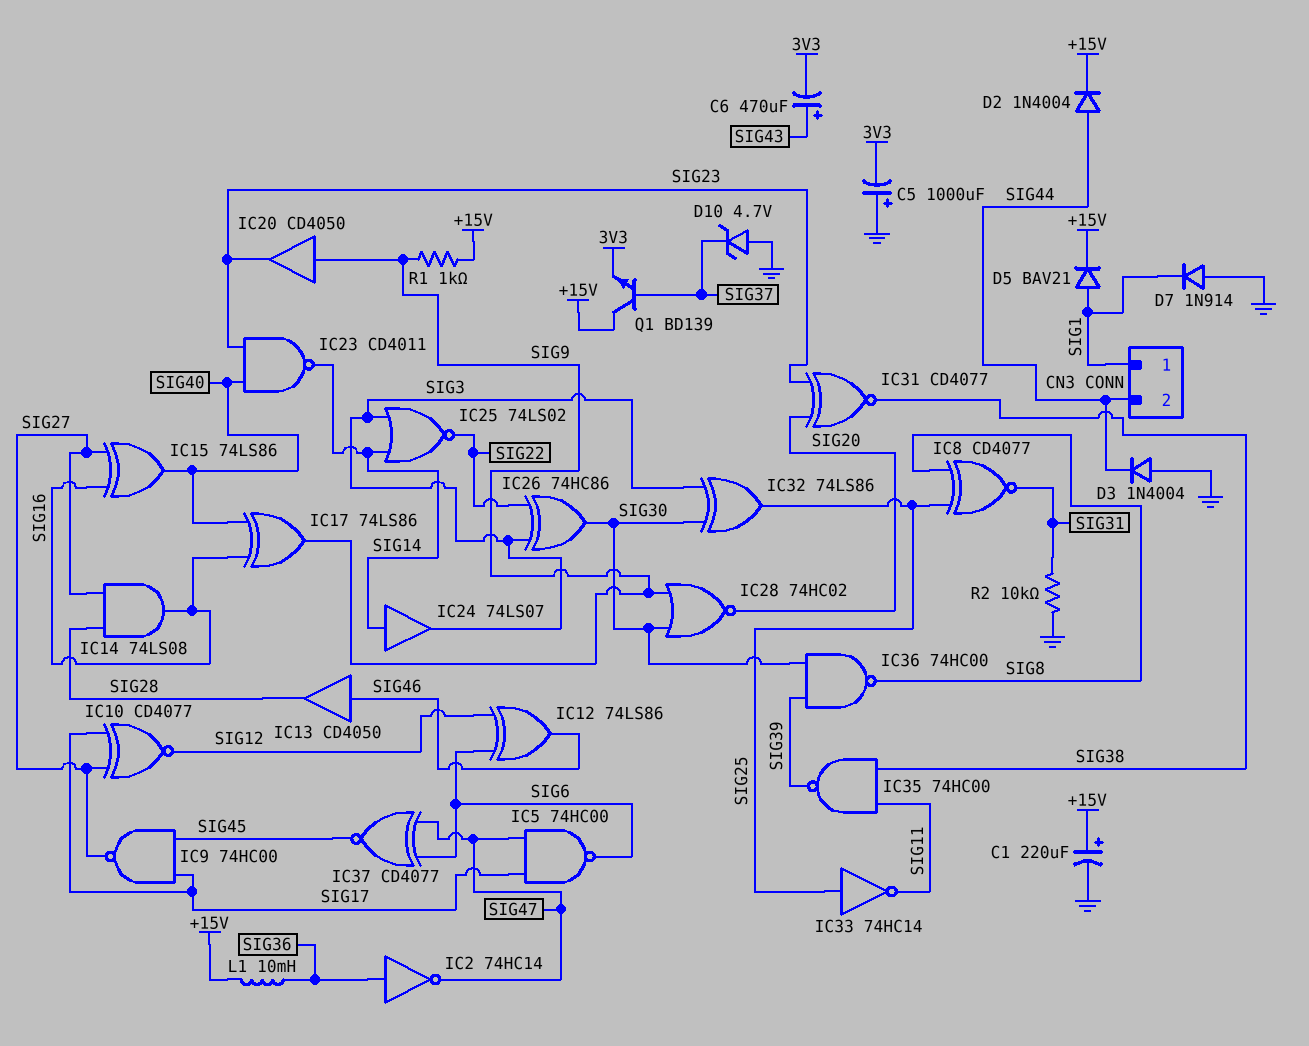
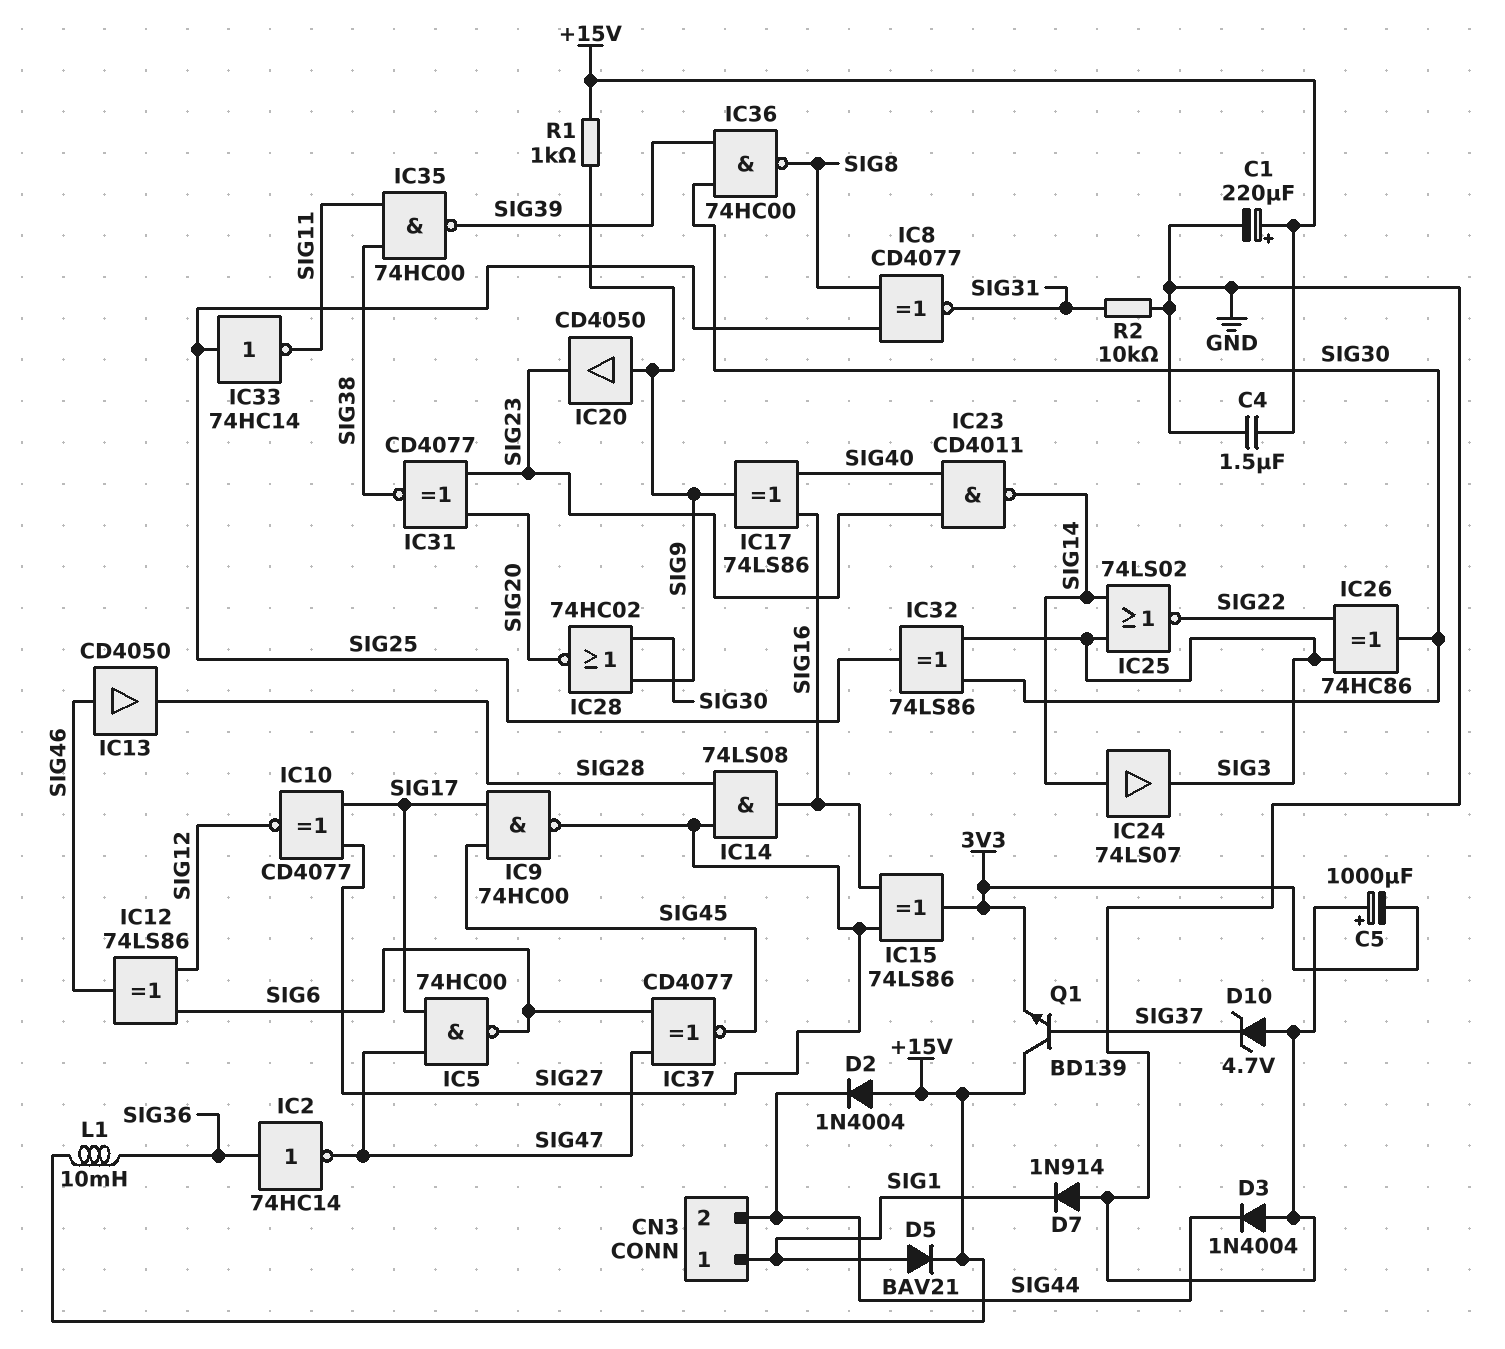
C4: none -> 1.5uF (+15V, GND)
C6: 470uF (plus SIG43, minus 3V3) -> none
D2: diode 1N4004 (A SIG44, K +15V) -> diode 1N4004 (A +15V, K SIG44)
IC15: XOR 74LS86 (in SIG16, in SIG27, out SIG40) -> XOR 74LS86 (in SIG16, in SIG27, out 3V3)

